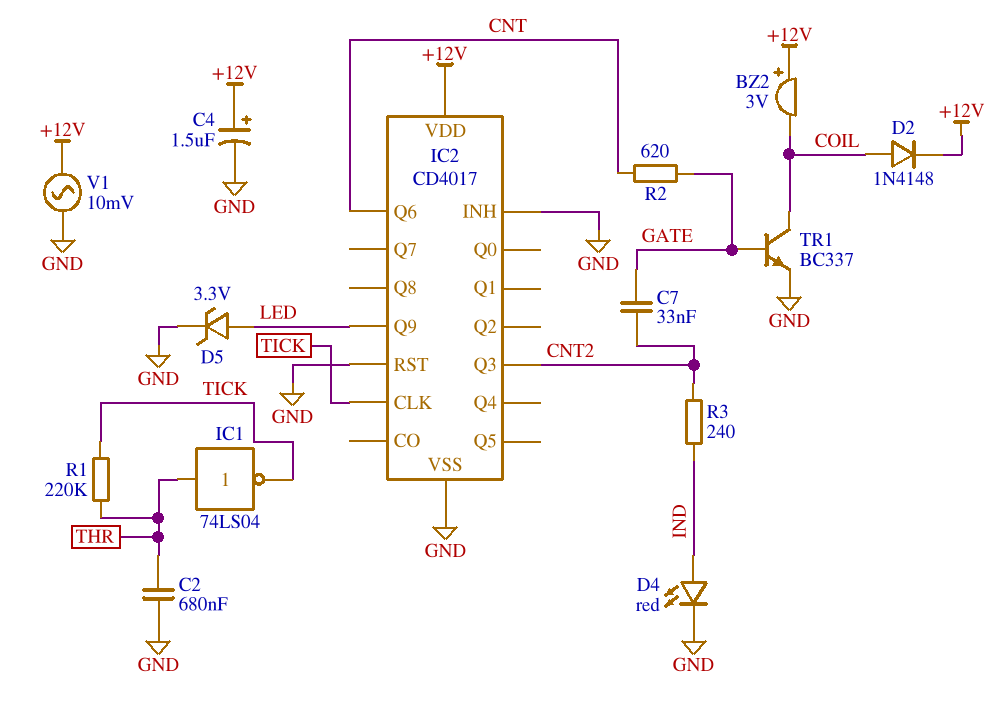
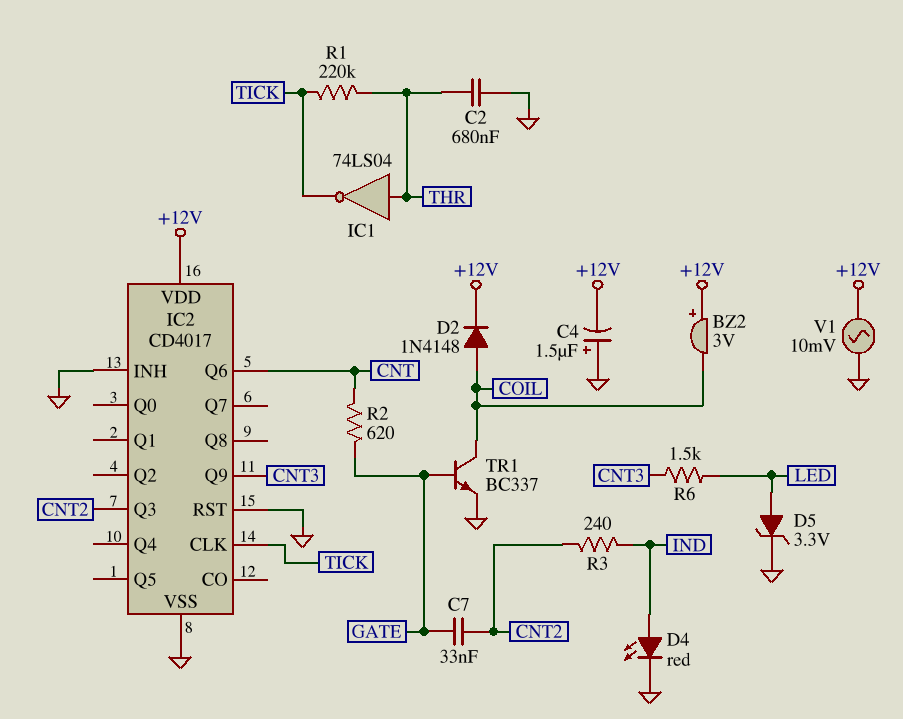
C4: 1.5uF (plus +12V, minus GND) -> 1.5uF (plus GND, minus +12V)
IC2 pin Q9: LED -> CNT3
R6: none -> 1.5k (CNT3, LED)

